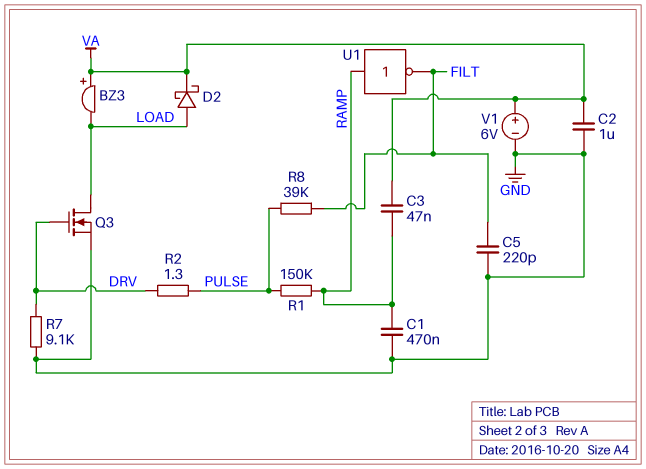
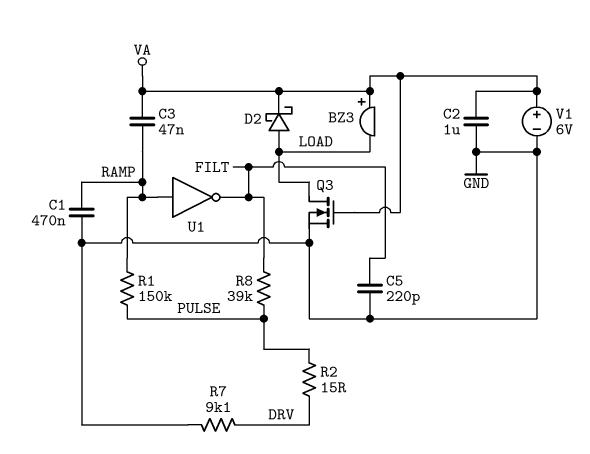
Q3: NMOS (G DRV, D LOAD, S GND) -> NMOS (G VA, D LOAD, S GND)
R2: 1.3 (DRV, PULSE) -> 15 (DRV, PULSE)

